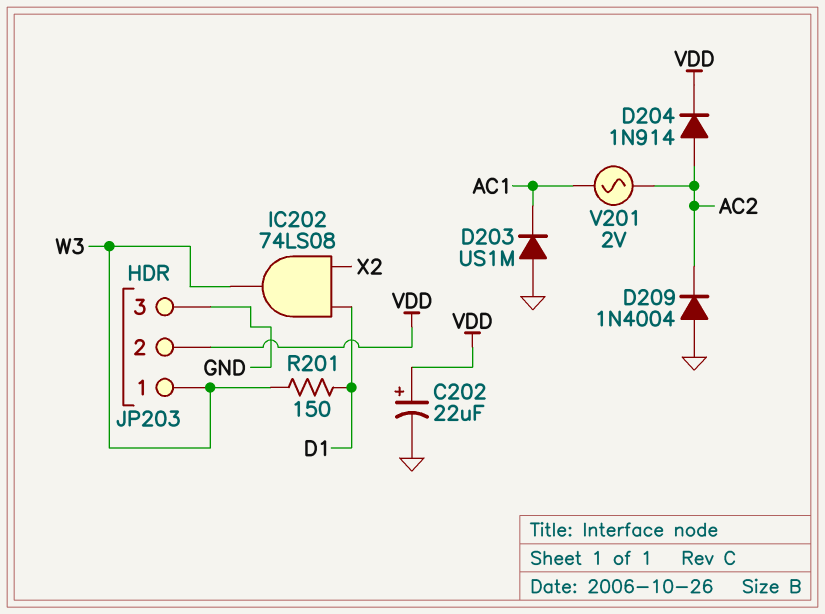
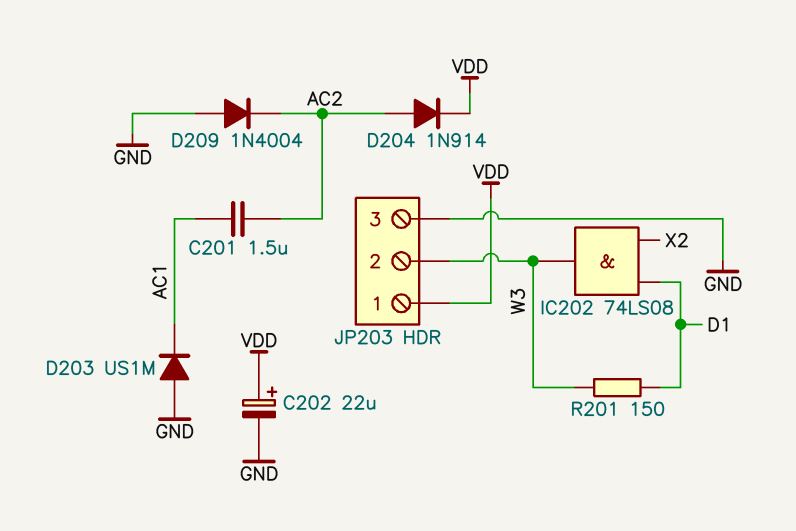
C201: none -> 1.5uF (AC1, AC2)
JP203 pin 1: W3 -> VDD
JP203 pin 2: VDD -> W3
V201: AC 2V (AC1, AC2) -> none

